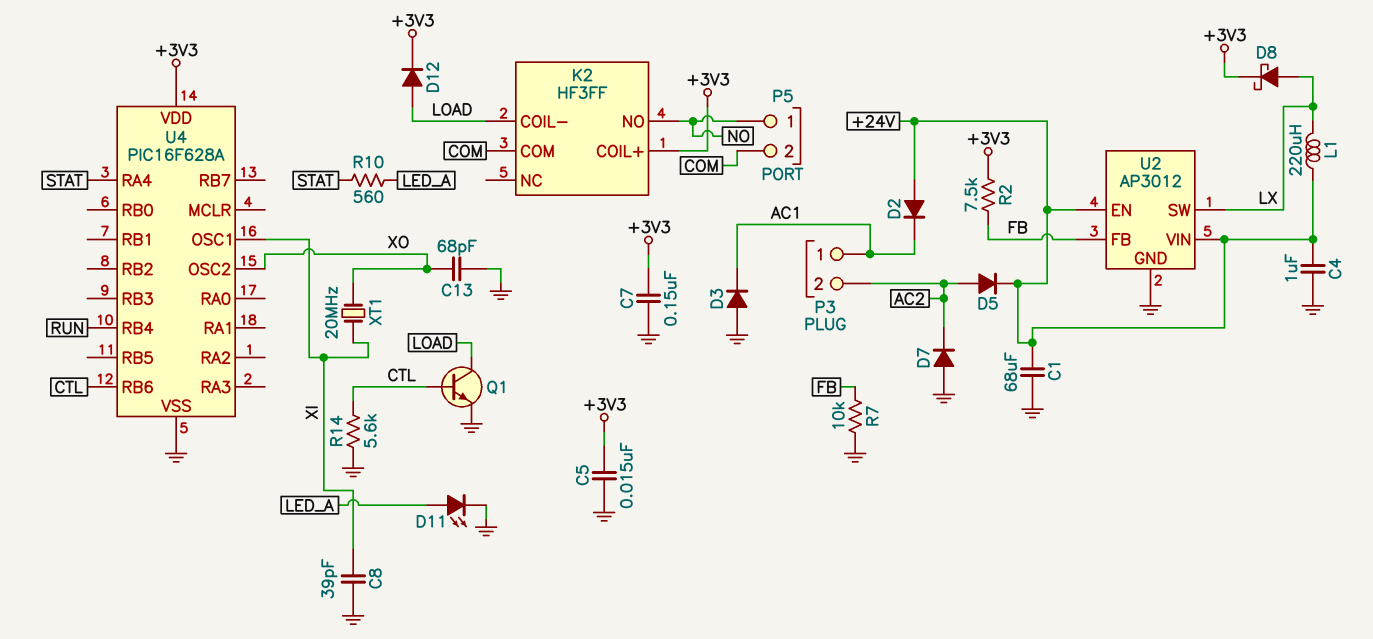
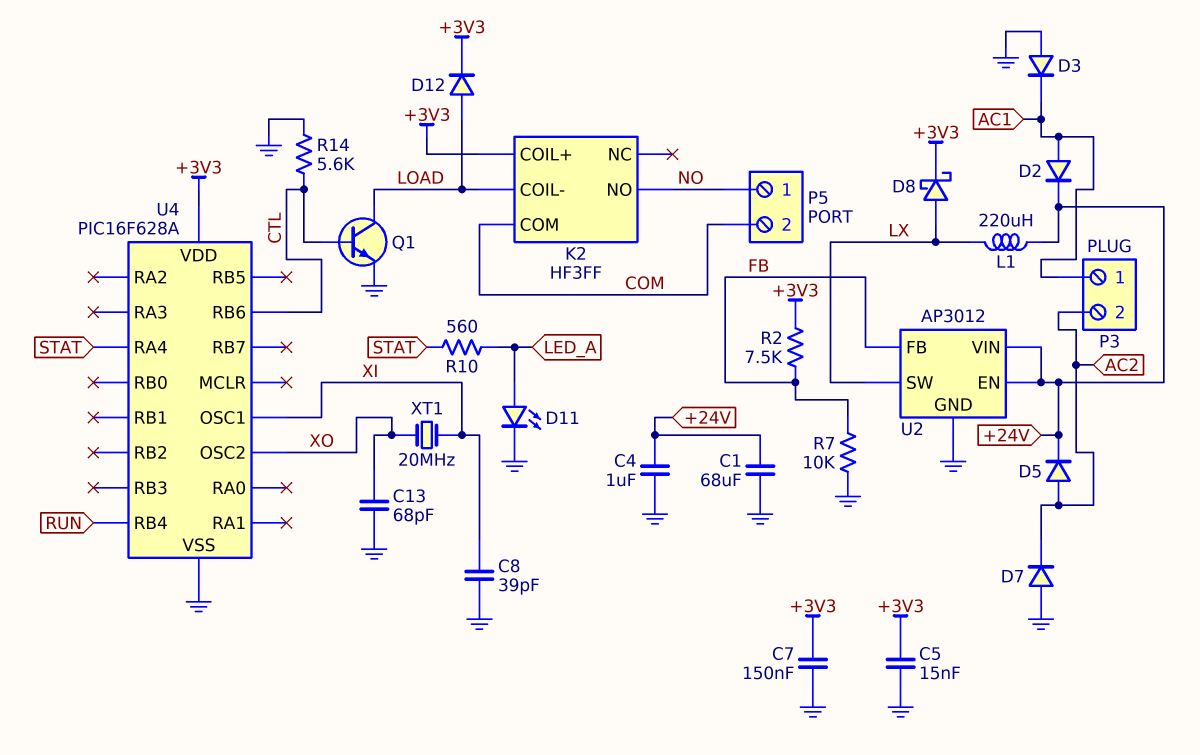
D2: diode (A +24V, K AC1) -> diode (A AC1, K +24V)

